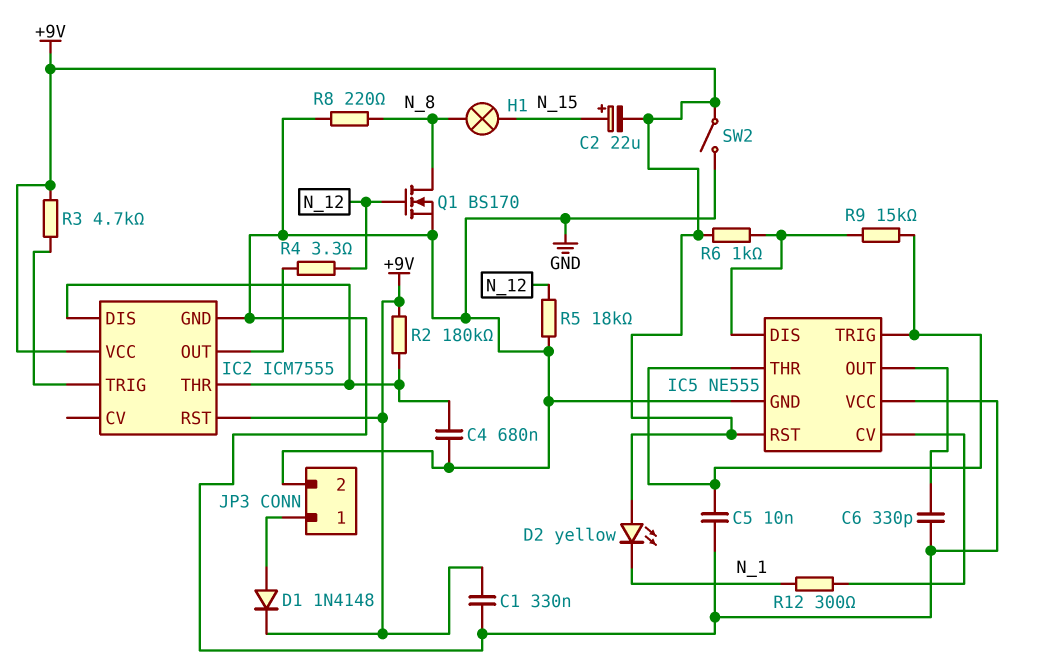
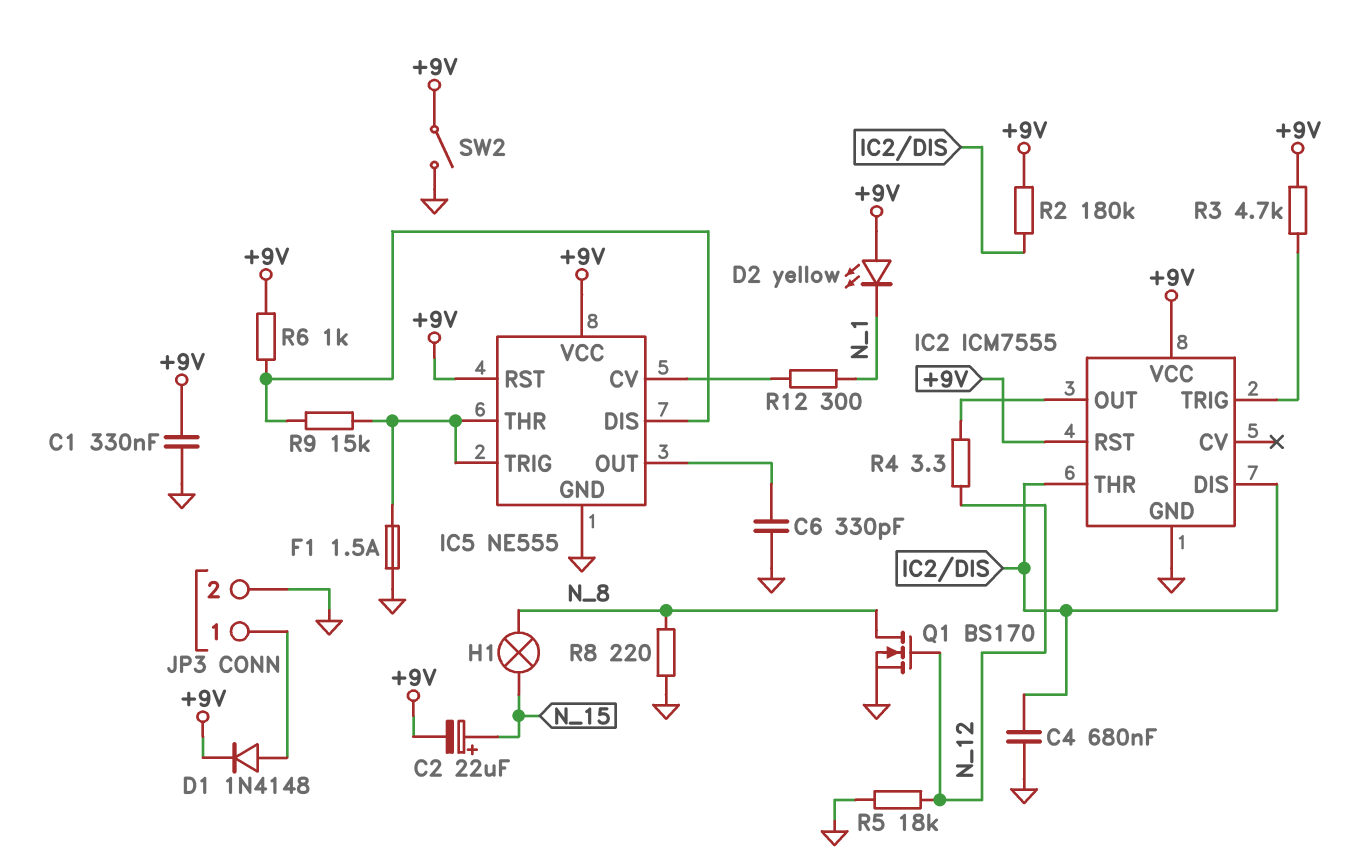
C5: 10nF (GND, IC5/THR) -> none
F1: none -> 1.5A (GND, IC5/THR)
IC5 pin VCC: GND -> +9V

